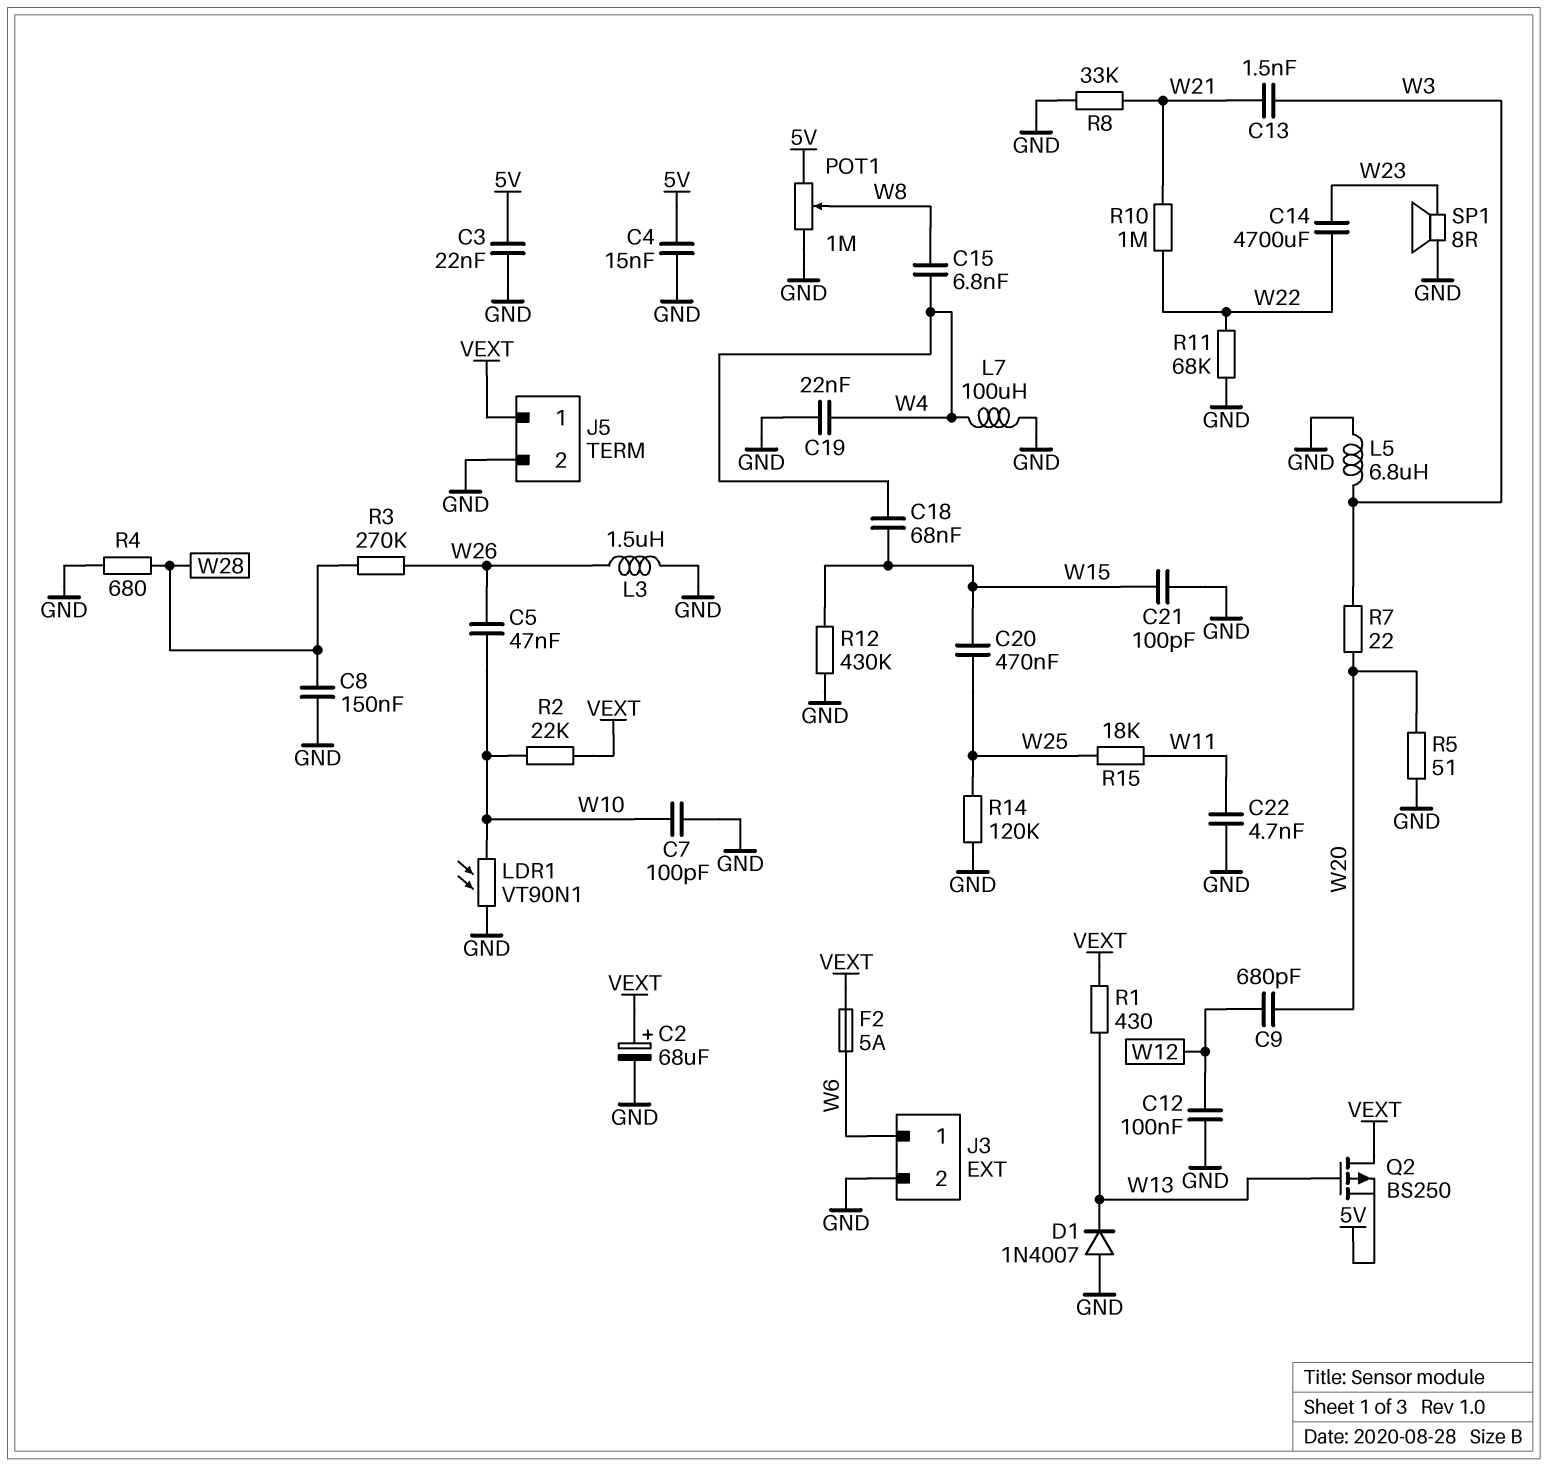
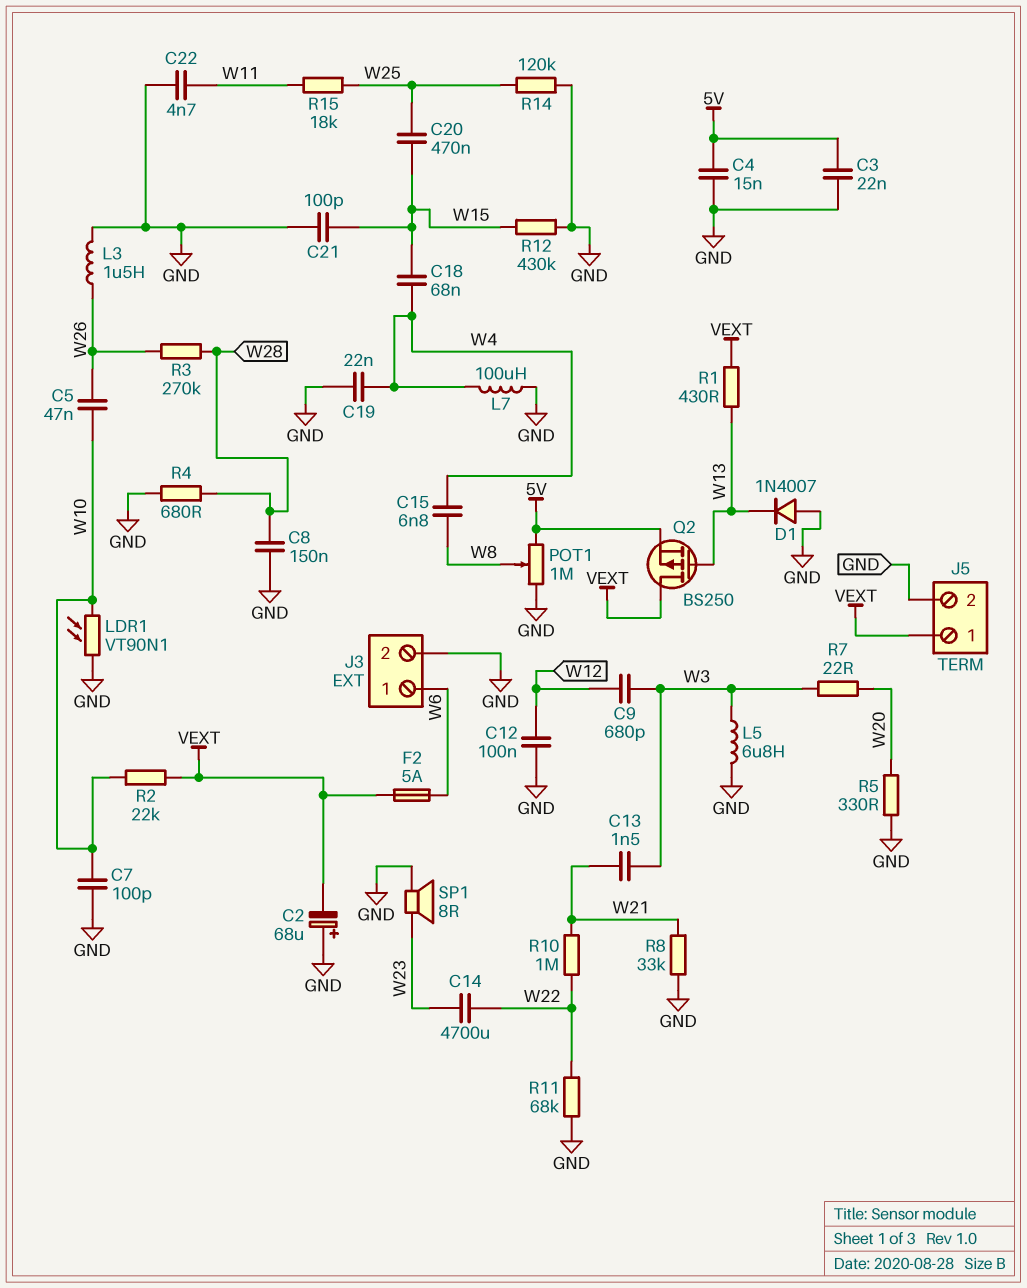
C2: 68uF (plus VEXT, minus GND) -> 68uF (plus GND, minus VEXT)
C9: 680pF (W12, W20) -> 680pF (W3, W12)
R5: 51 (GND, W20) -> 330 (GND, W20)

